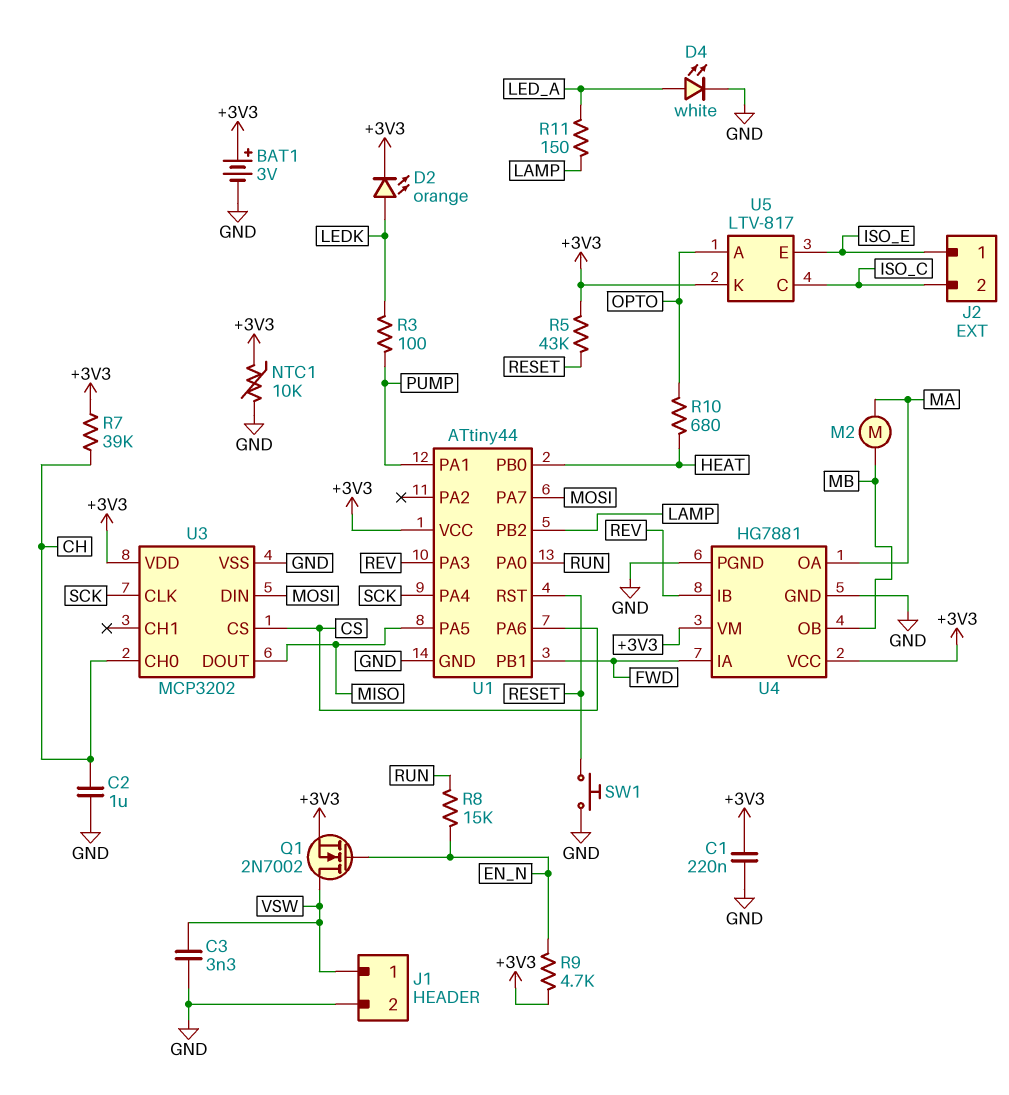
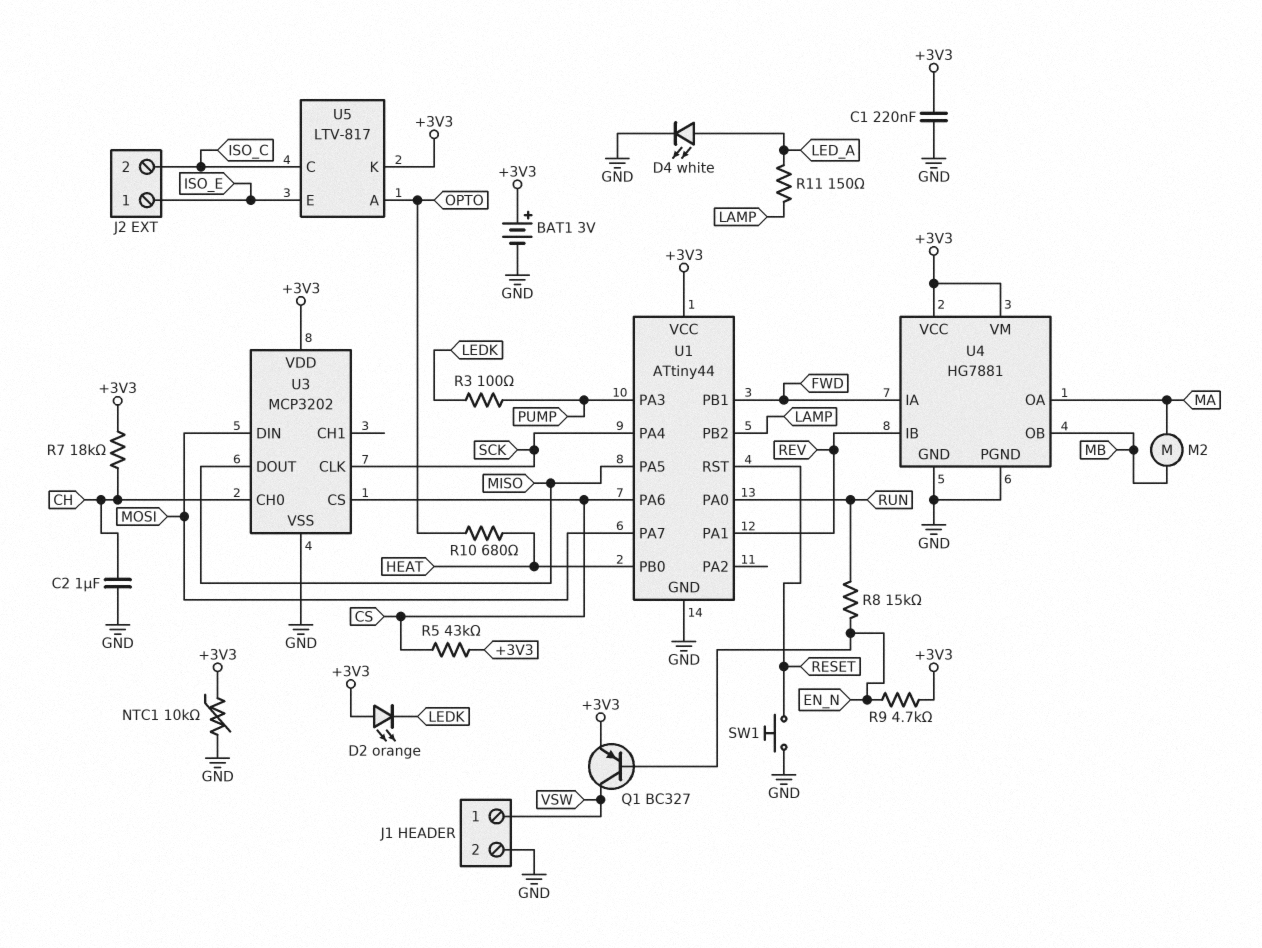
C3: 3.3nF (GND, VSW) -> none
D2: LED orange (A LEDK, K +3V3) -> LED orange (A +3V3, K LEDK)
Q1: NMOS 2N7002 (G EN_N, D VSW, S +3V3) -> PNP BC327 (B EN_N, C VSW, E +3V3)
R5: 43k (+3V3, RESET) -> 43k (+3V3, CS)
R7: 39k (+3V3, CH) -> 18k (+3V3, CH)
U1 pin PA1: PUMP -> REV
U1 pin PA3: REV -> PUMP

